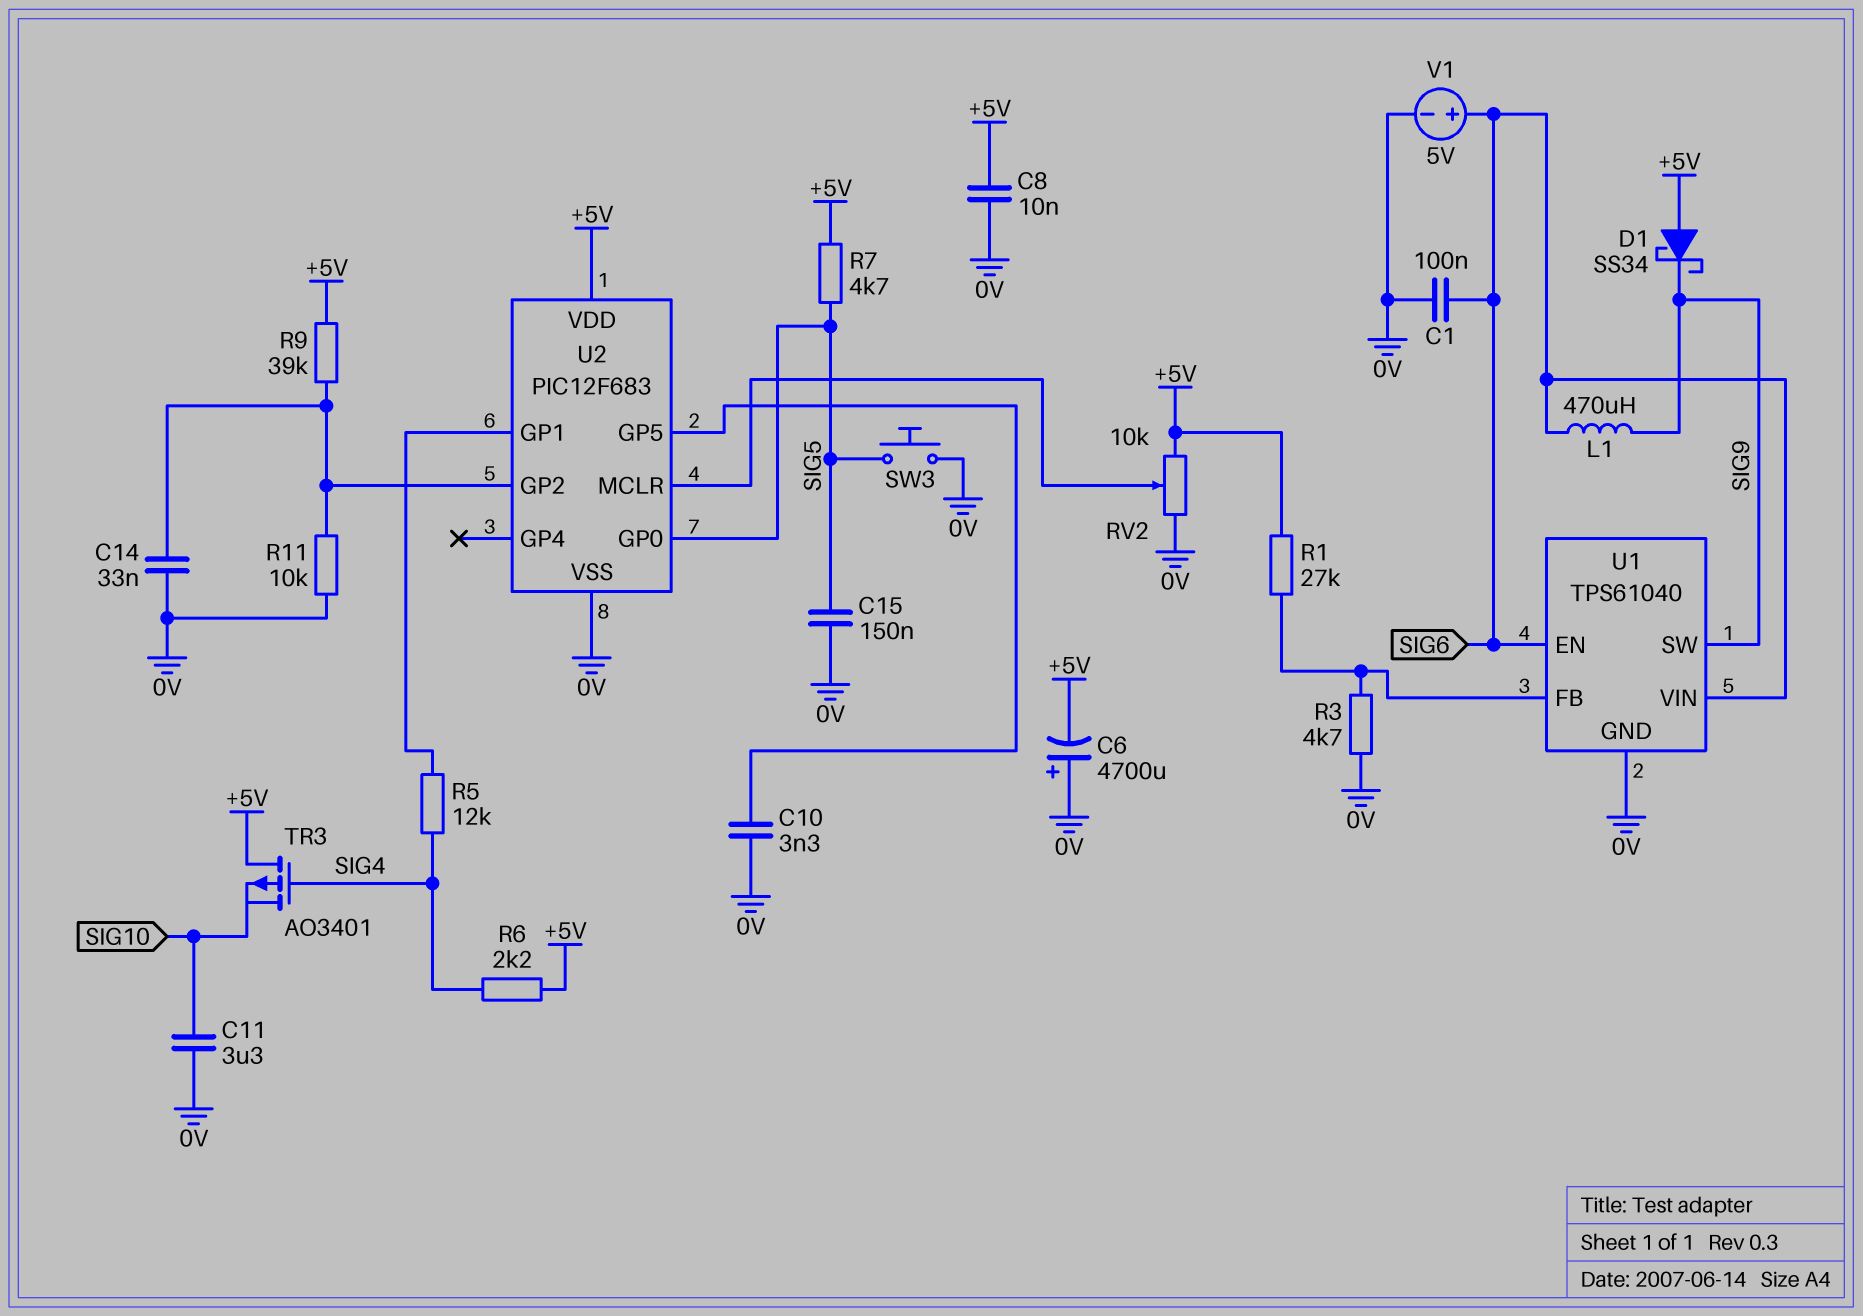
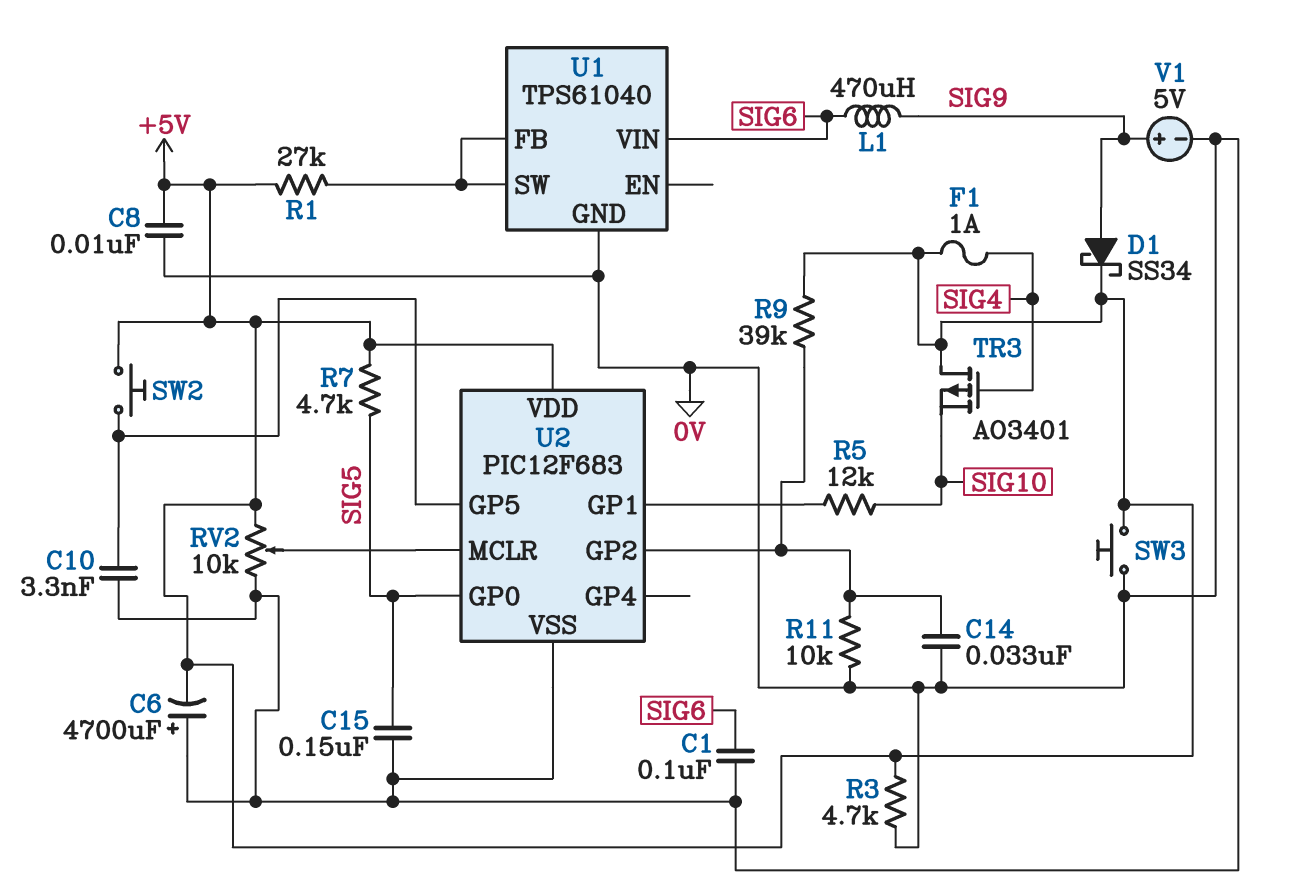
C11: 3.3uF (0V, SIG10) -> none
D1: schottky SS34 (A +5V, K SIG9) -> schottky SS34 (A SIG9, K +5V)
F1: none -> 1A (+5V, SIG4)
R3: 4.7k (0V, U1/FB) -> 4.7k (+5V, 0V)
R5: 12k (SIG4, U2/GP1) -> 12k (SIG10, U2/GP1)
R6: 2.2k (+5V, SIG4) -> none
SW2: none -> button (+5V, U2/GP5)
SW3: button (0V, SIG5) -> button (+5V, 0V)
U1 pin EN: SIG6 -> none
U1 pin SW: SIG9 -> U1/FB
V1: 5V (plus SIG6, minus 0V) -> 5V (plus SIG9, minus 0V)

